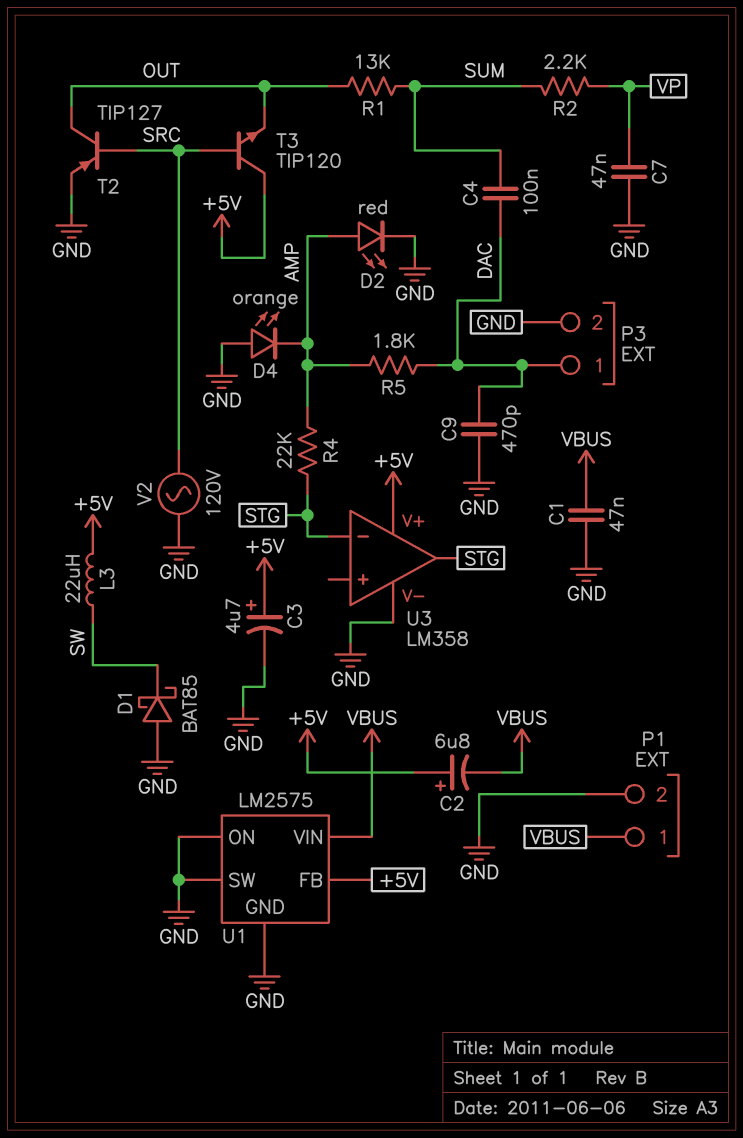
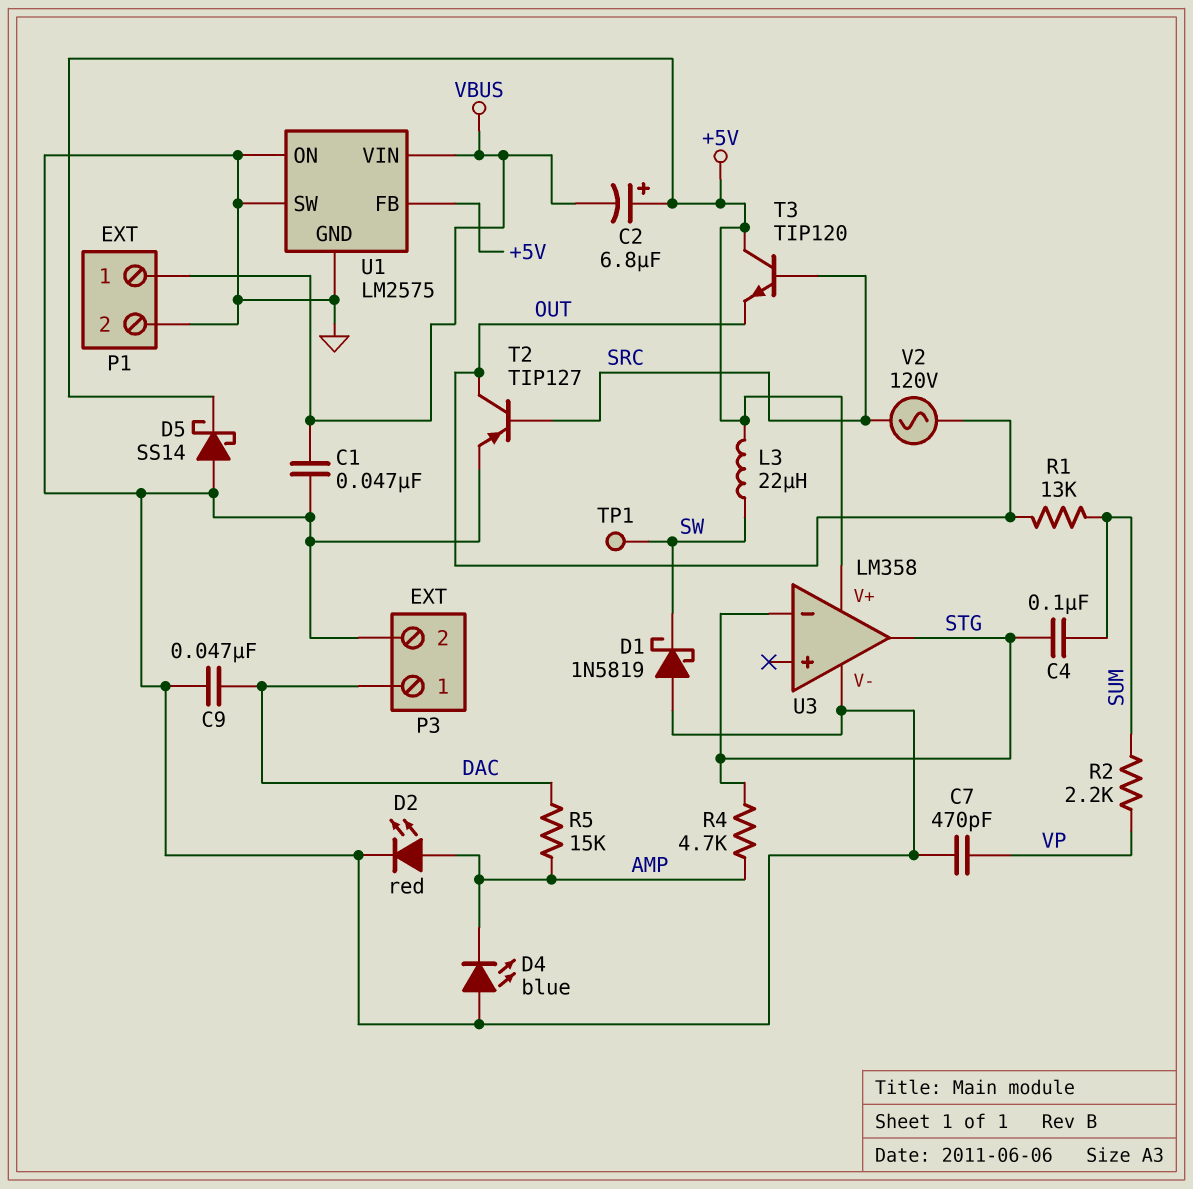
C3: 4.7uF (plus +5V, minus GND) -> none
C4: 100nF (DAC, SUM) -> 100nF (STG, SUM)
C7: 47nF (GND, VP) -> 470pF (GND, VP)
C9: 470pF (DAC, GND) -> 47nF (DAC, GND)
D1: schottky BAT85 (A GND, K SW) -> schottky 1N5819 (A GND, K SW)
D4: LED orange (A GND, K AMP) -> LED blue (A GND, K AMP)
D5: none -> schottky SS14 (A GND, K +5V)
R4: 22k (AMP, STG) -> 4.7k (AMP, STG)
R5: 1.8k (AMP, DAC) -> 15k (AMP, DAC)
TP1: none -> test point (SW)
V2: AC 120V (GND, SRC) -> AC 120V (OUT, SRC)

